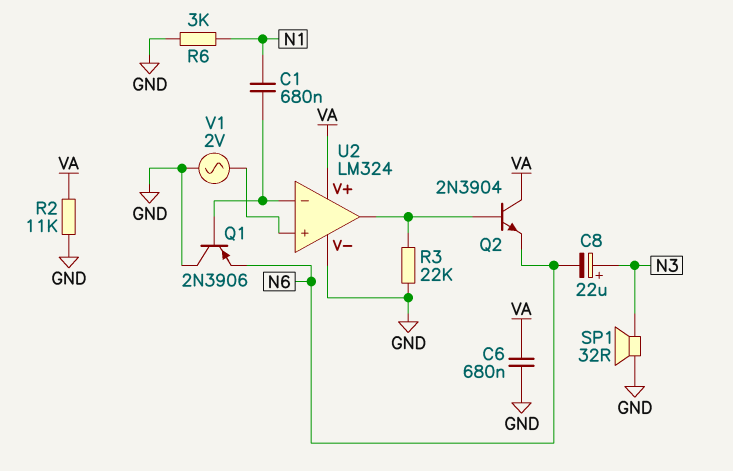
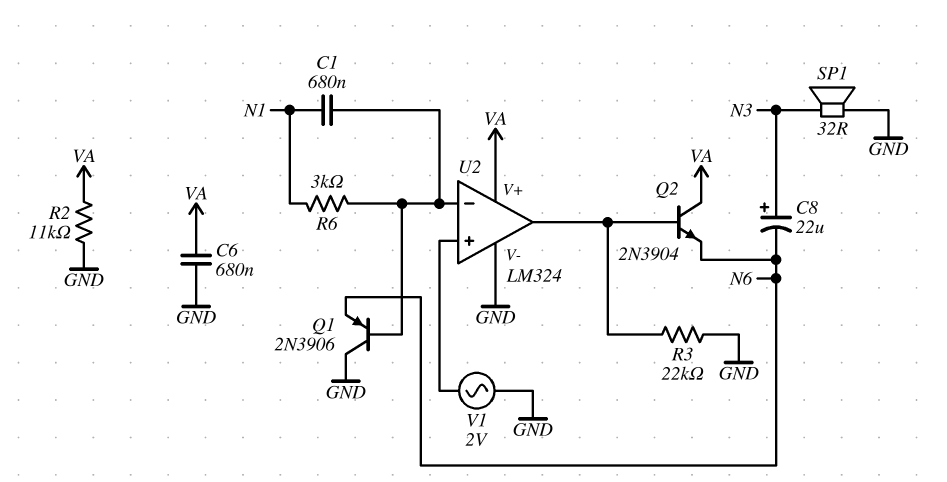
R6: 3k (GND, N1) -> 3k (N1, U2/in-)

